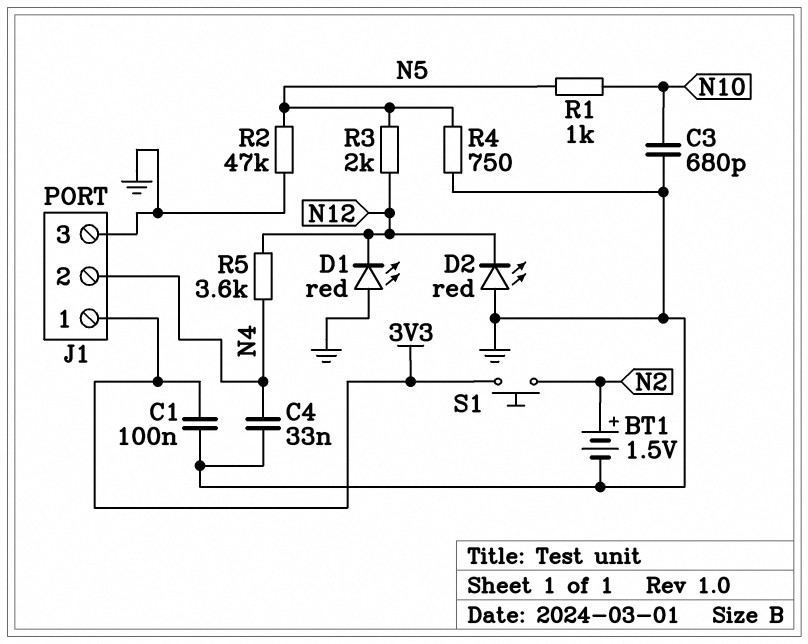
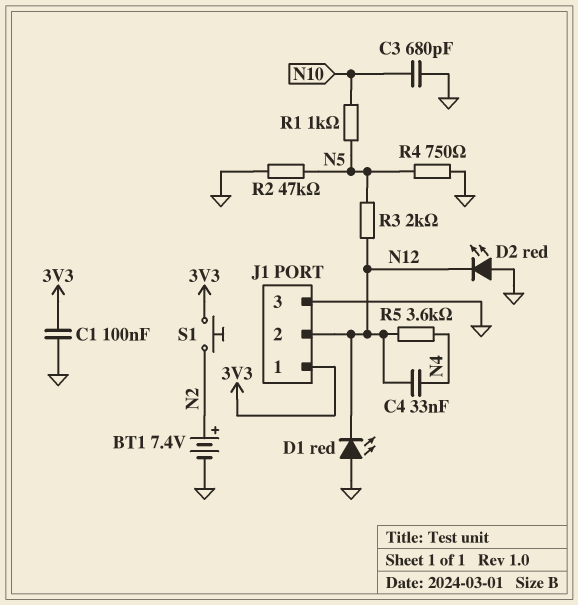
BT1: 1.5V (plus N2, minus GND) -> 7.4V (plus N2, minus GND)
C4: 33nF (GND, N4) -> 33nF (N4, N12)
J1 pin 2: N4 -> N12

